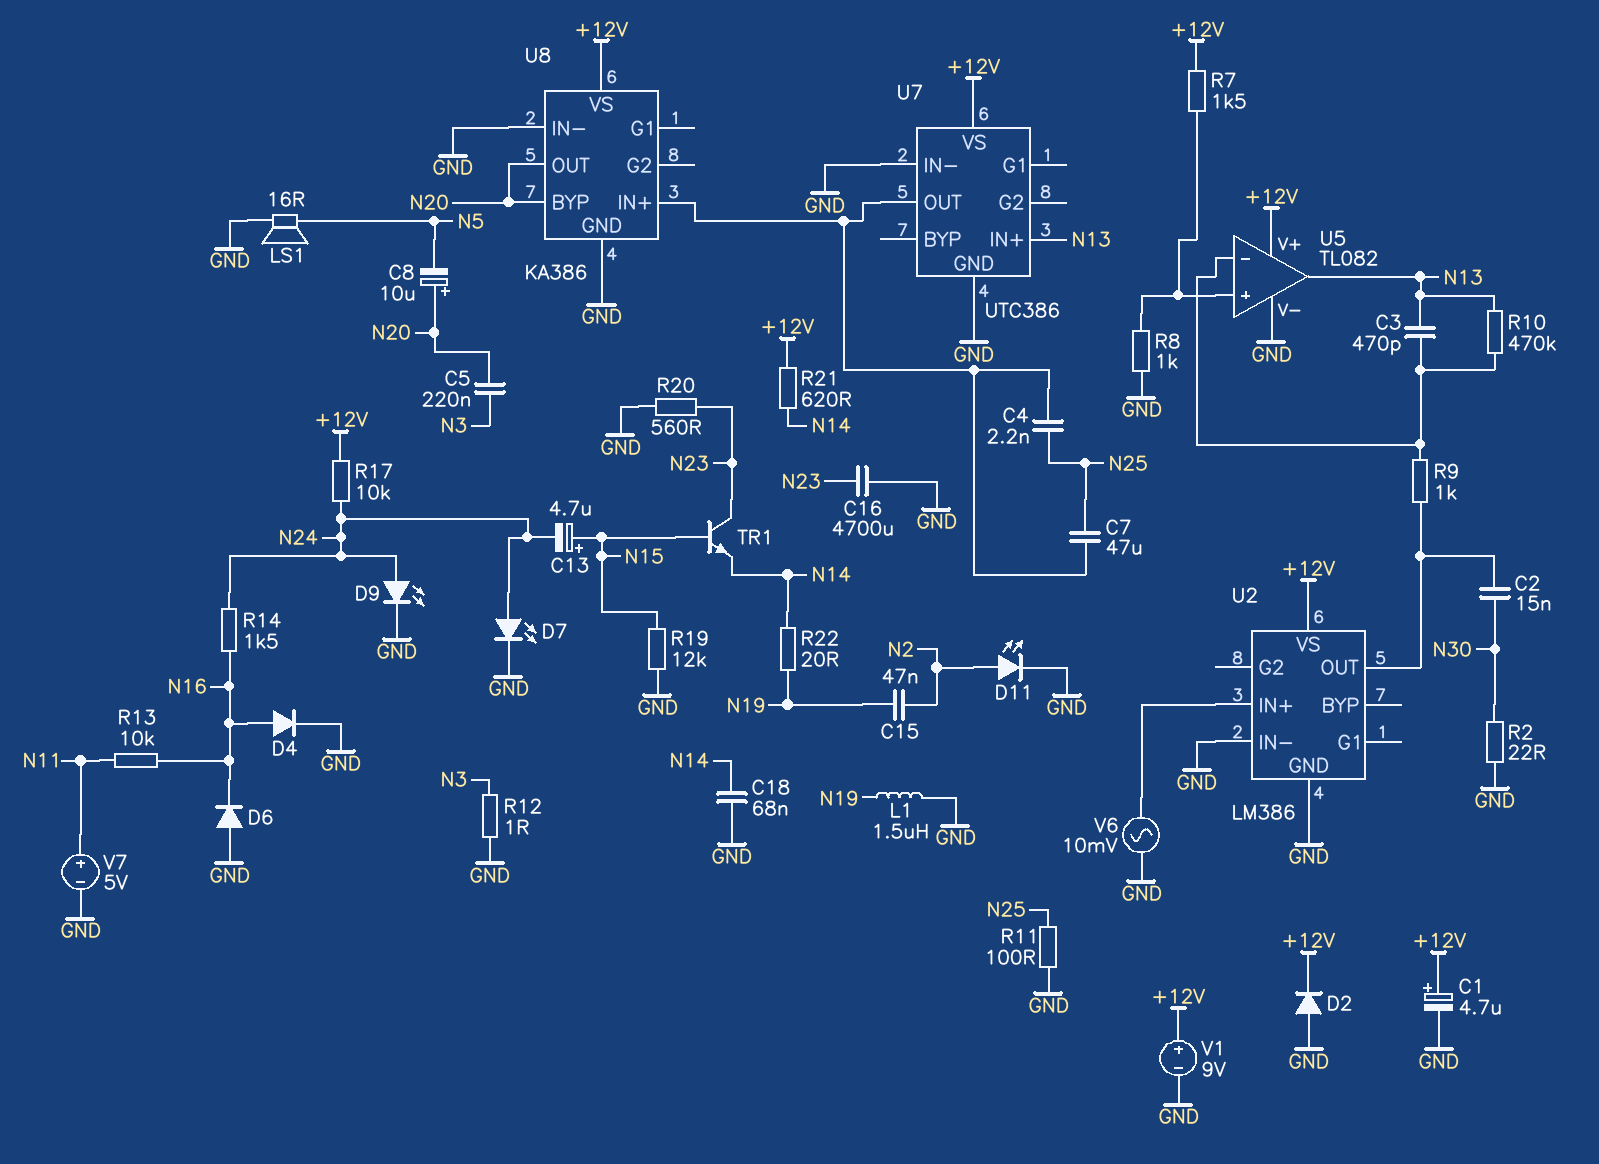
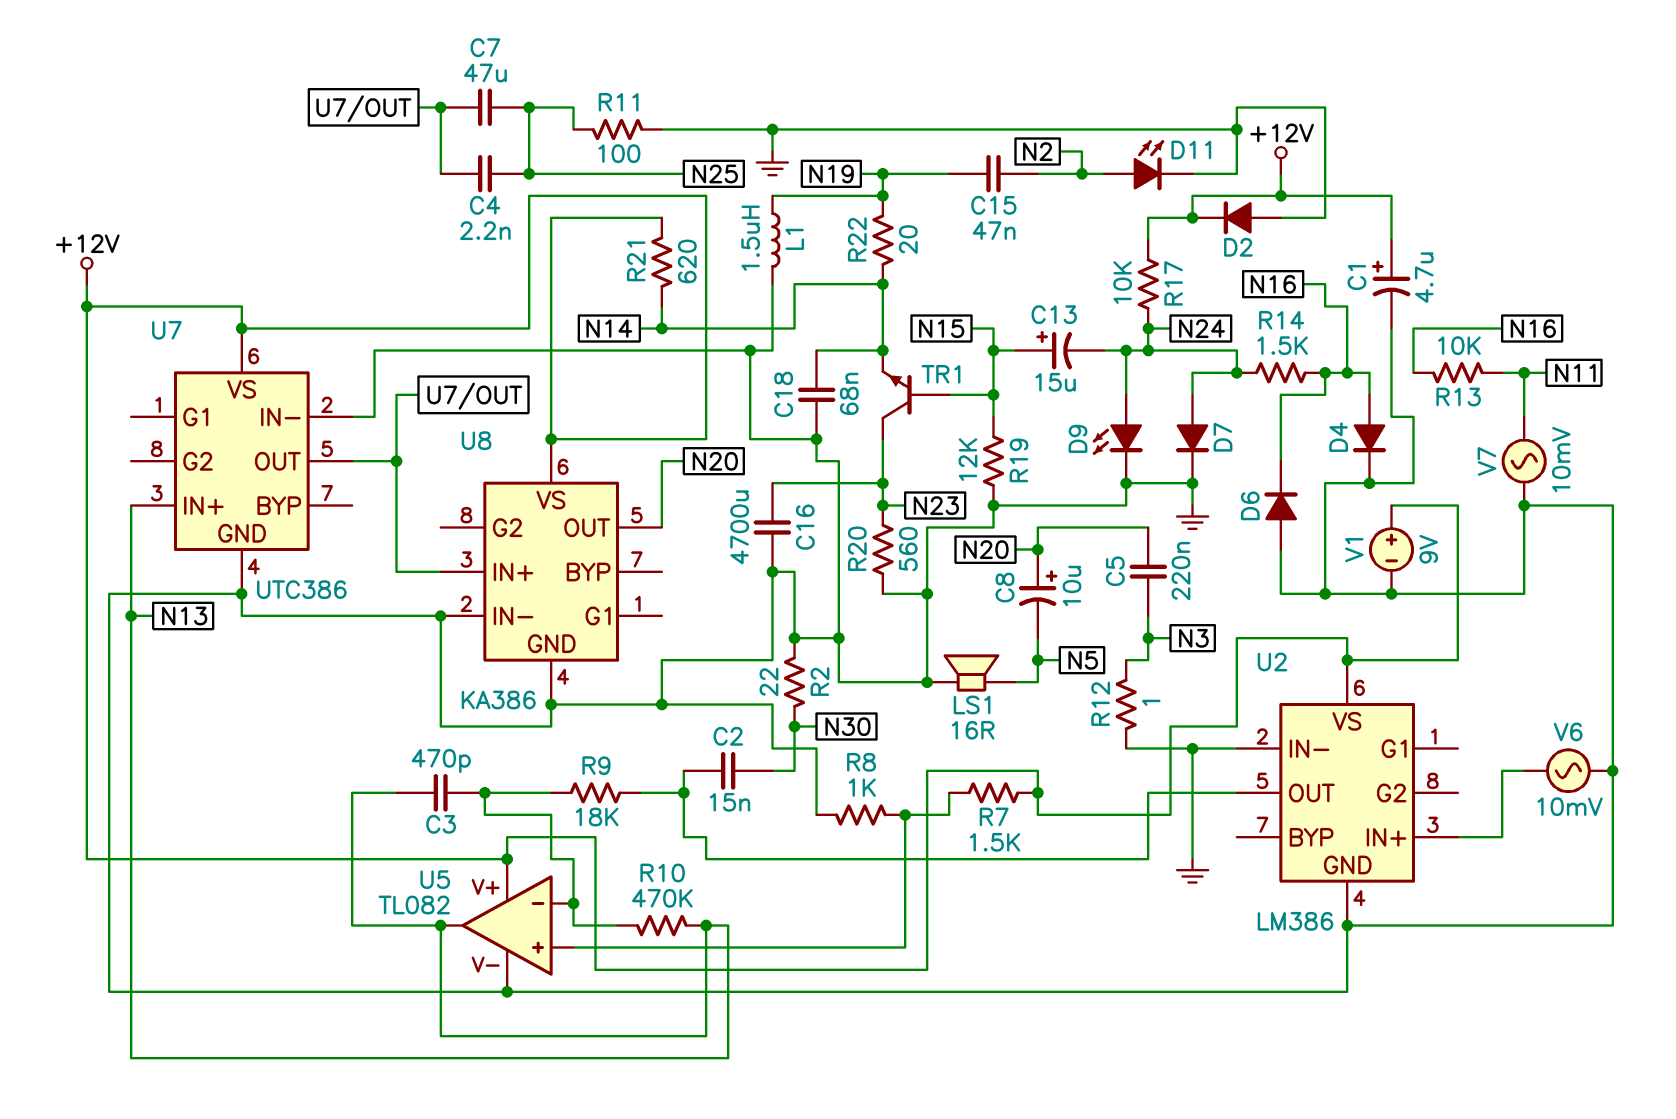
C13: 4.7uF (plus N15, minus N24) -> 15uF (plus N15, minus N24)
D7: LED (A N24, K GND) -> diode (A N24, K GND)
R9: 1k (U2/OUT, U5/in-) -> 18k (U2/OUT, U5/in-)
U8 pin BYP: N20 -> none
V7: 5V (plus N11, minus GND) -> AC 10mV (GND, N11)

